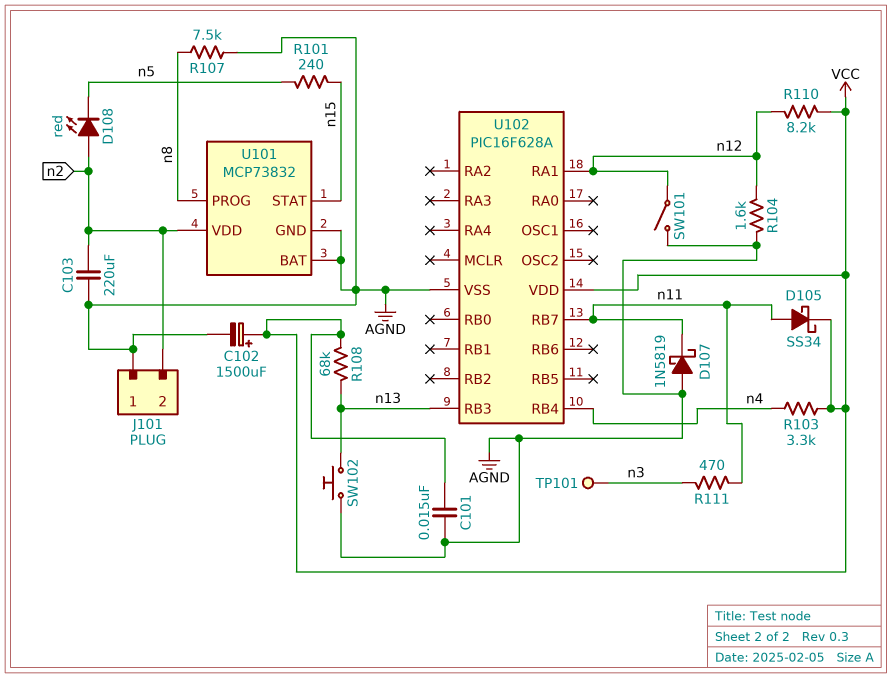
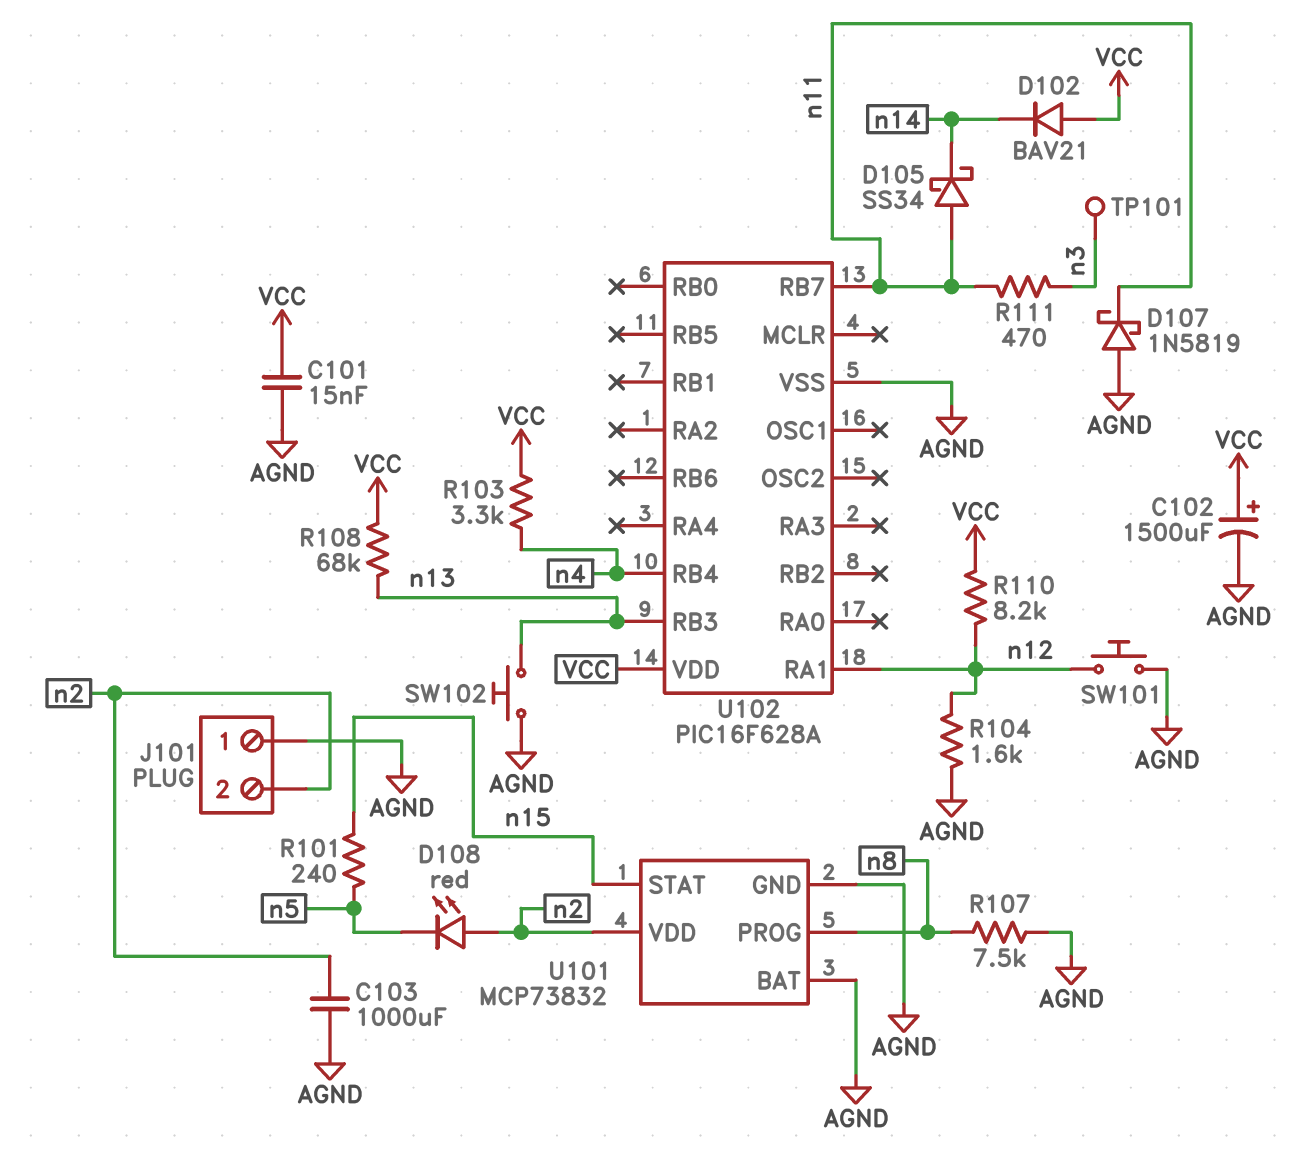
C103: 220uF (AGND, n2) -> 1000uF (AGND, n2)
D102: none -> diode BAV21 (A VCC, K n14)
D105: schottky SS34 (A n11, K VCC) -> schottky SS34 (A n11, K n14)
SW101: switch (AGND, n12) -> button (AGND, n12)

